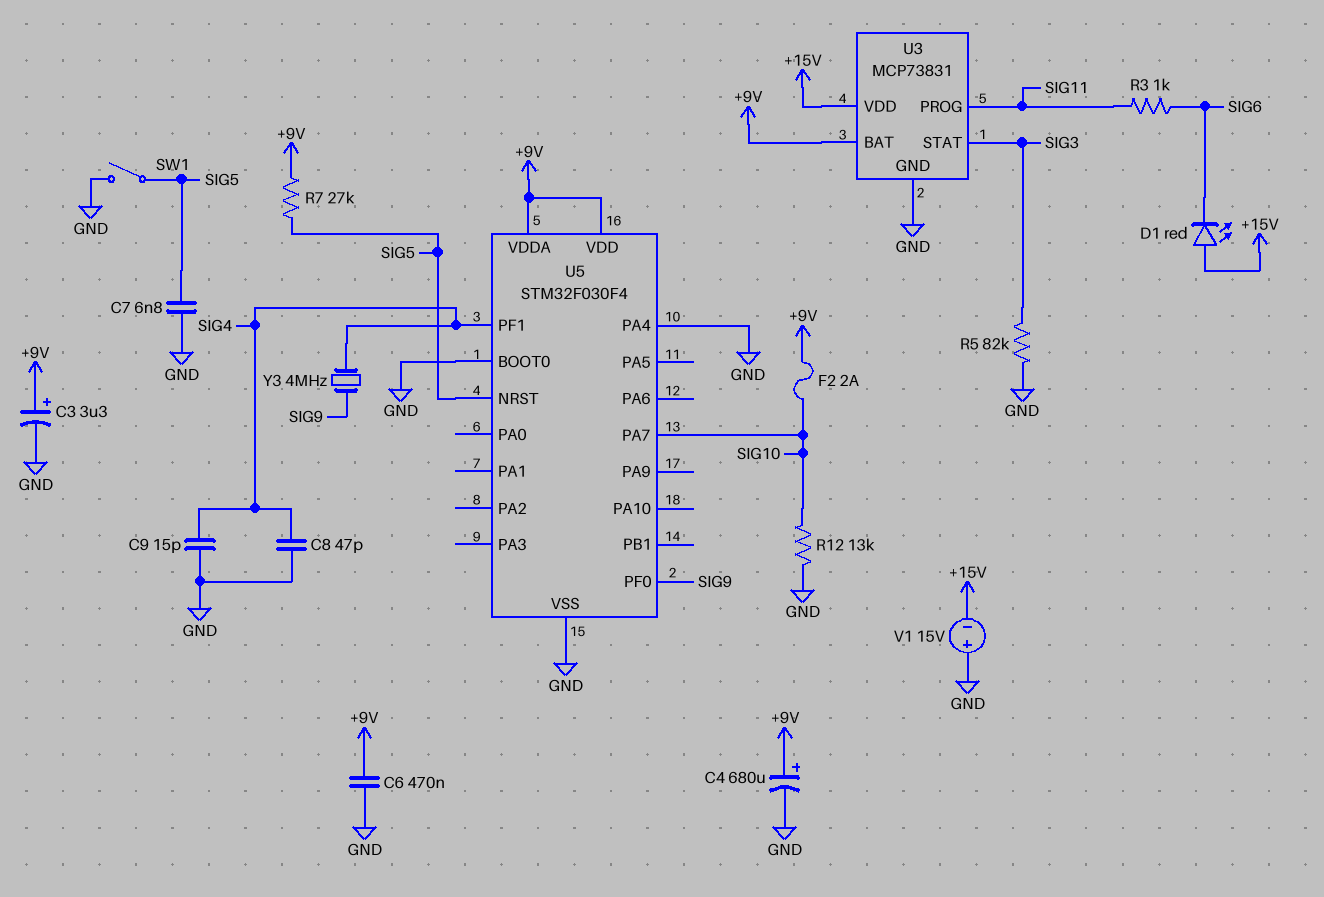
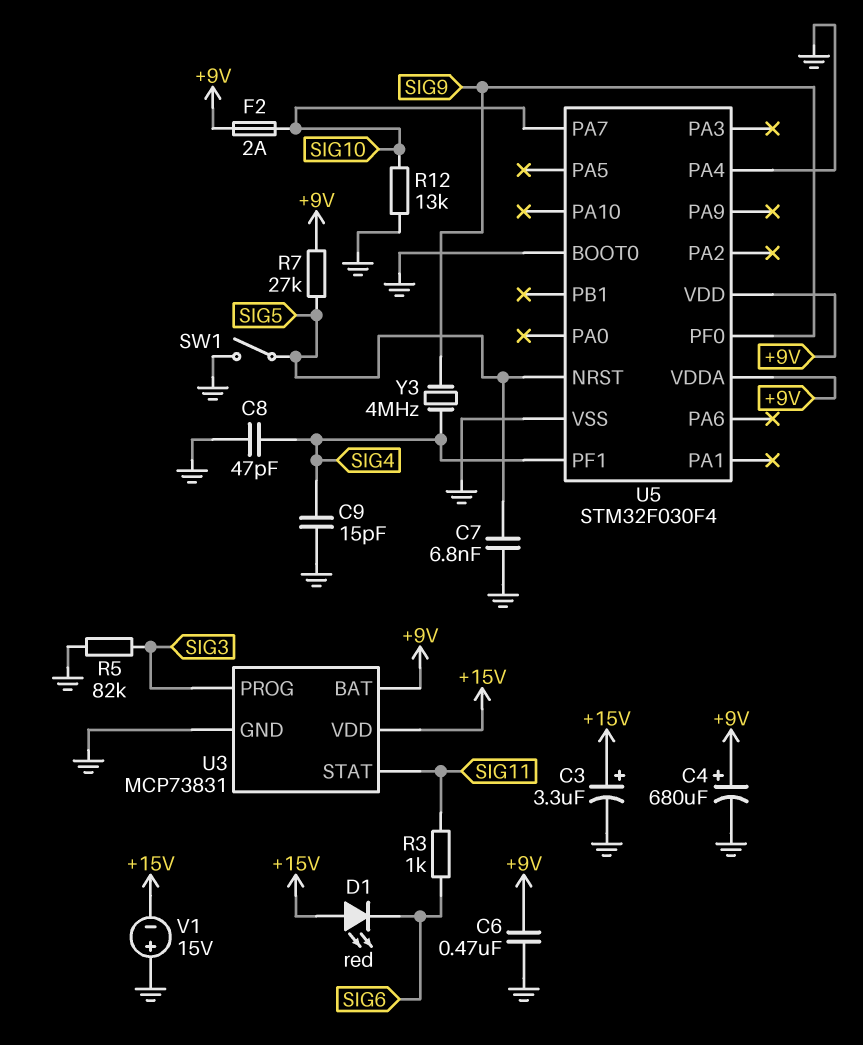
C3: 3.3uF (plus +9V, minus GND) -> 3.3uF (plus +15V, minus GND)
U3 pin PROG: SIG11 -> SIG3
U3 pin STAT: SIG3 -> SIG11

